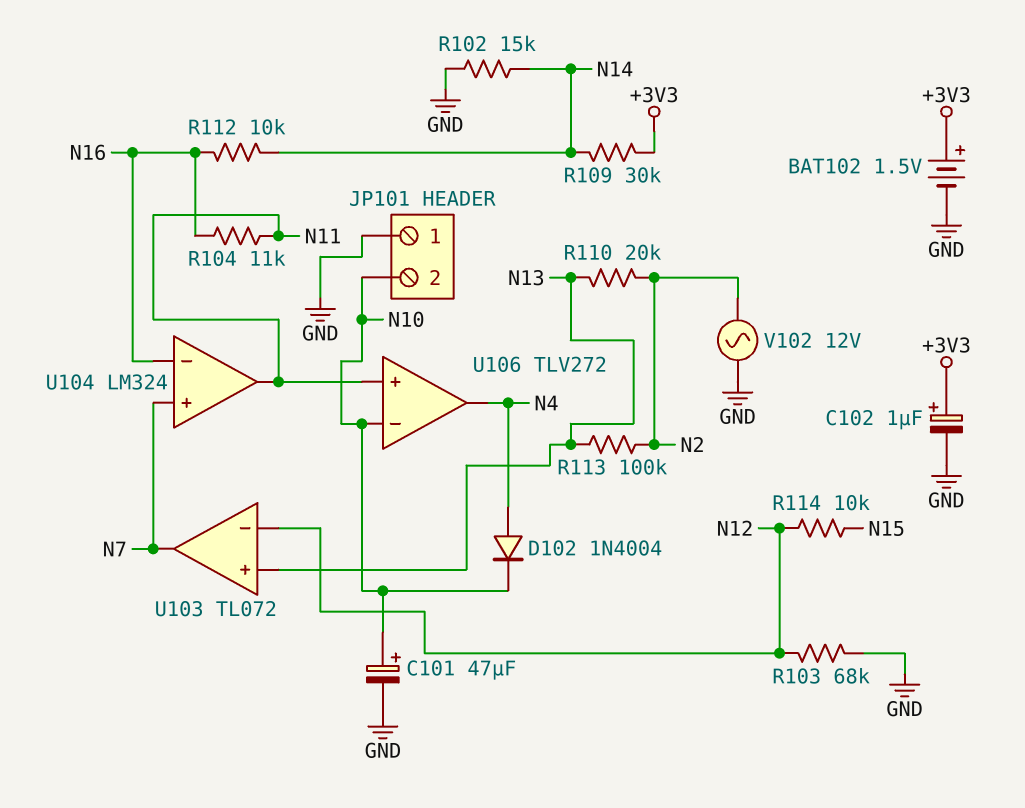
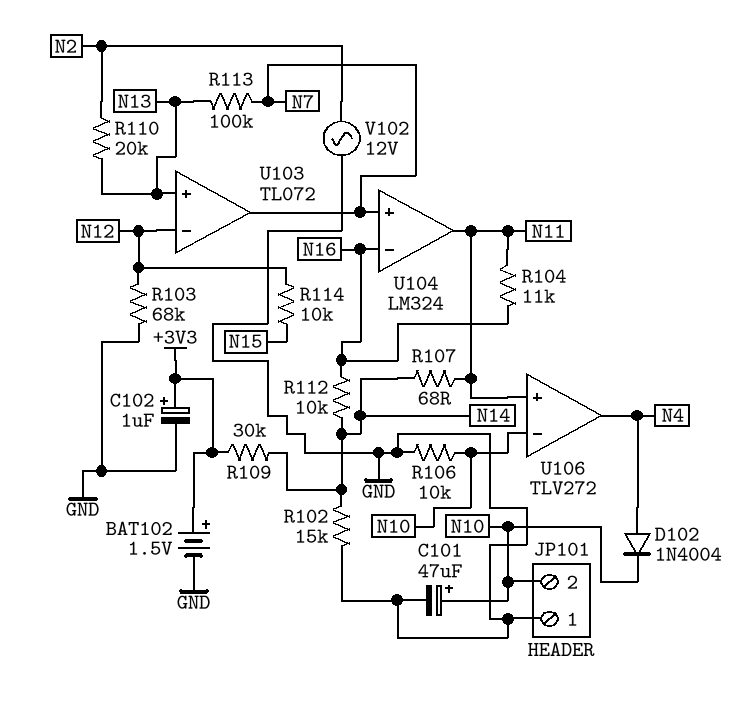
R106: none -> 10k (GND, N10)
R107: none -> 68 (N11, N14)
R113: 100k (N2, N13) -> 100k (N7, N13)

